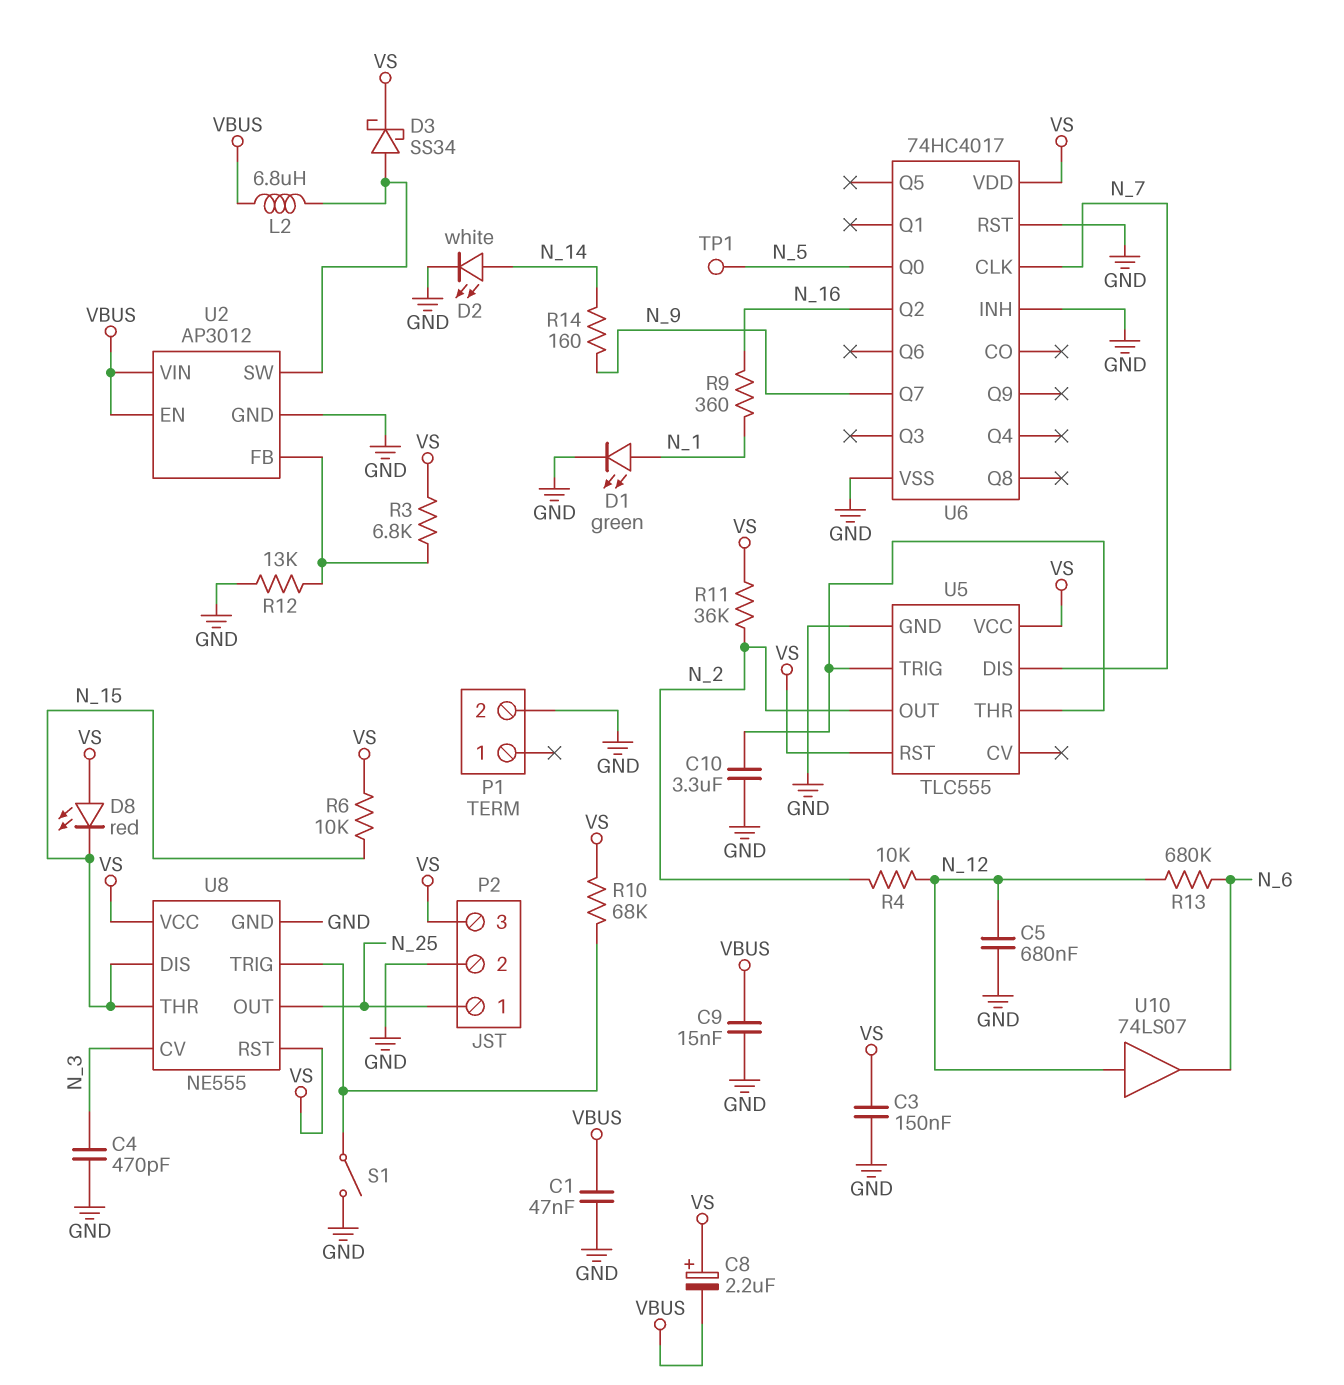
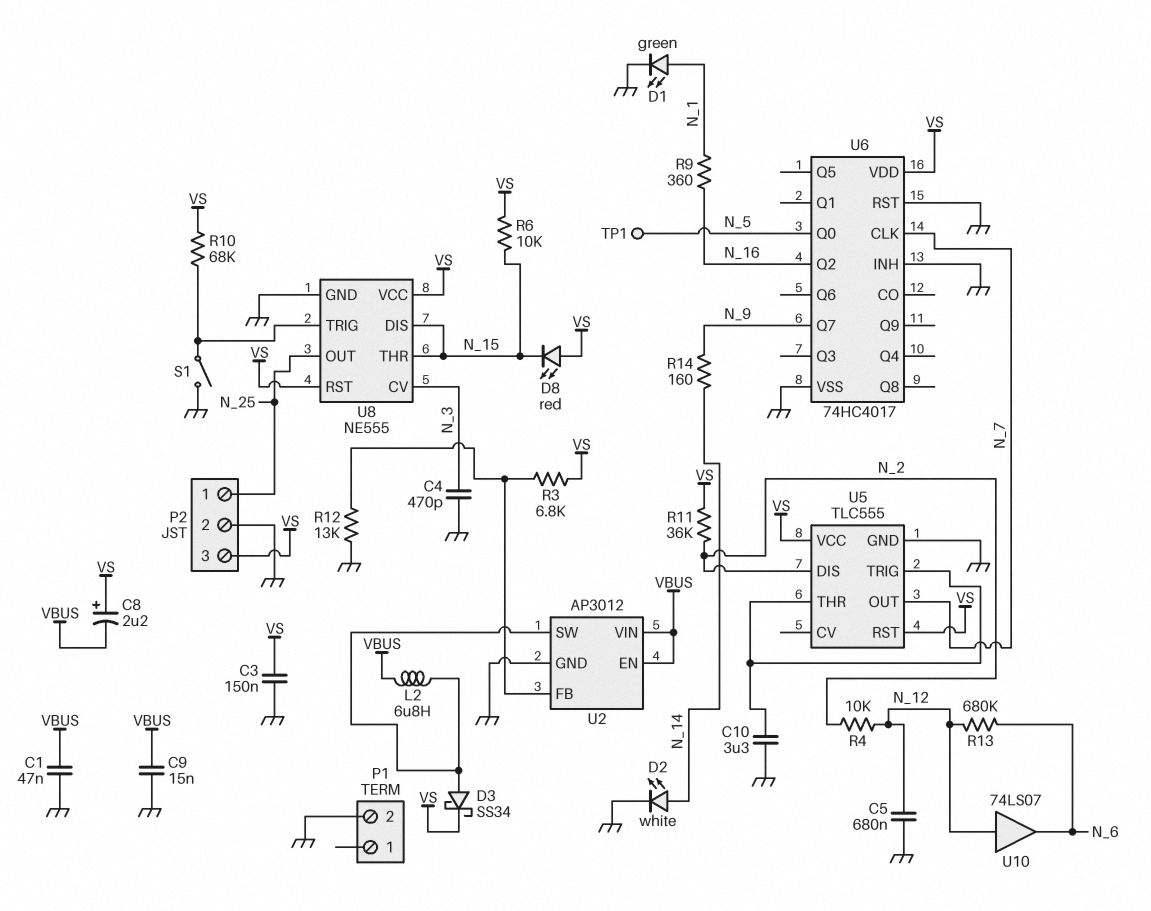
U5 pin DIS: N_7 -> N_2
U5 pin OUT: N_2 -> N_7

